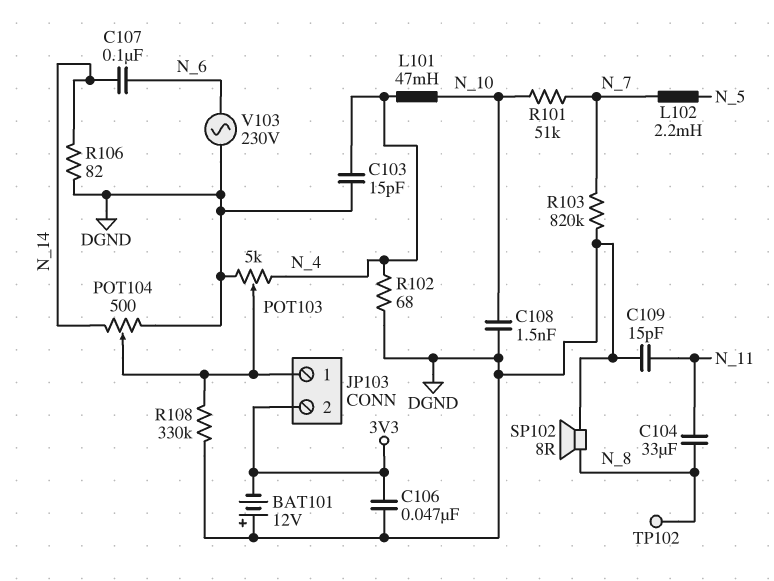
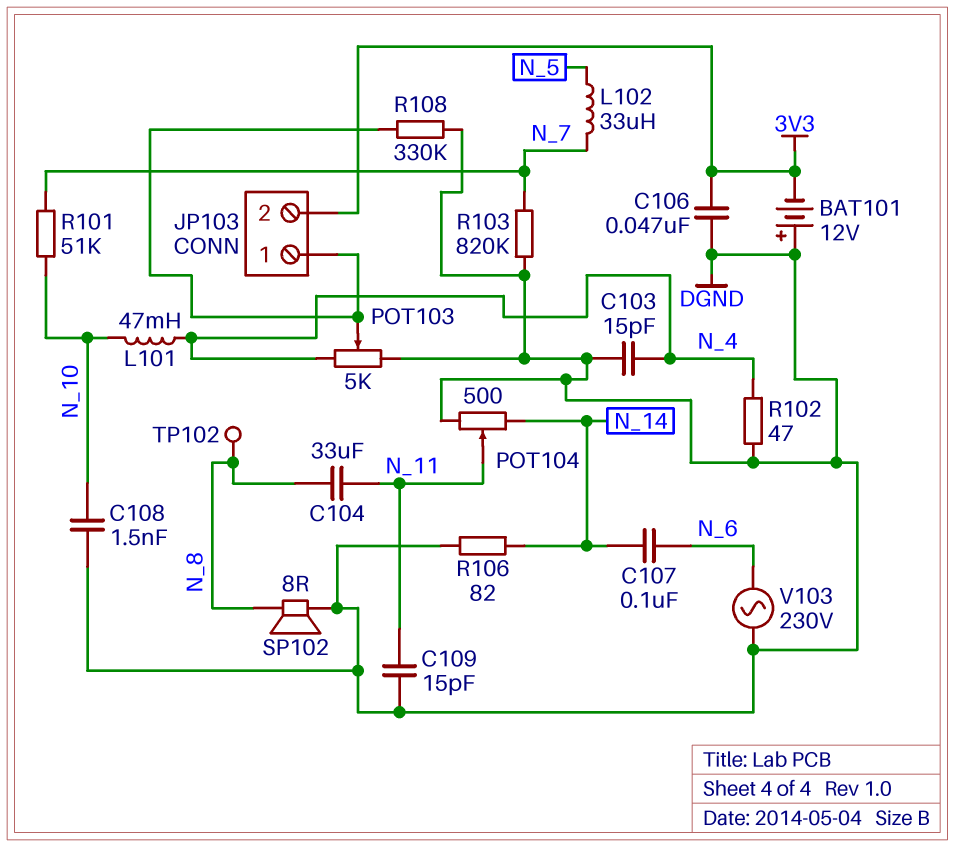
L102: 2.2mH (N_5, N_7) -> 33uH (N_5, N_7)
POT104: 500 (DGND, N_14, wiper JP103/1) -> 500 (DGND, N_14, wiper N_11)
R102: 68 (DGND, N_4) -> 47 (DGND, N_4)

